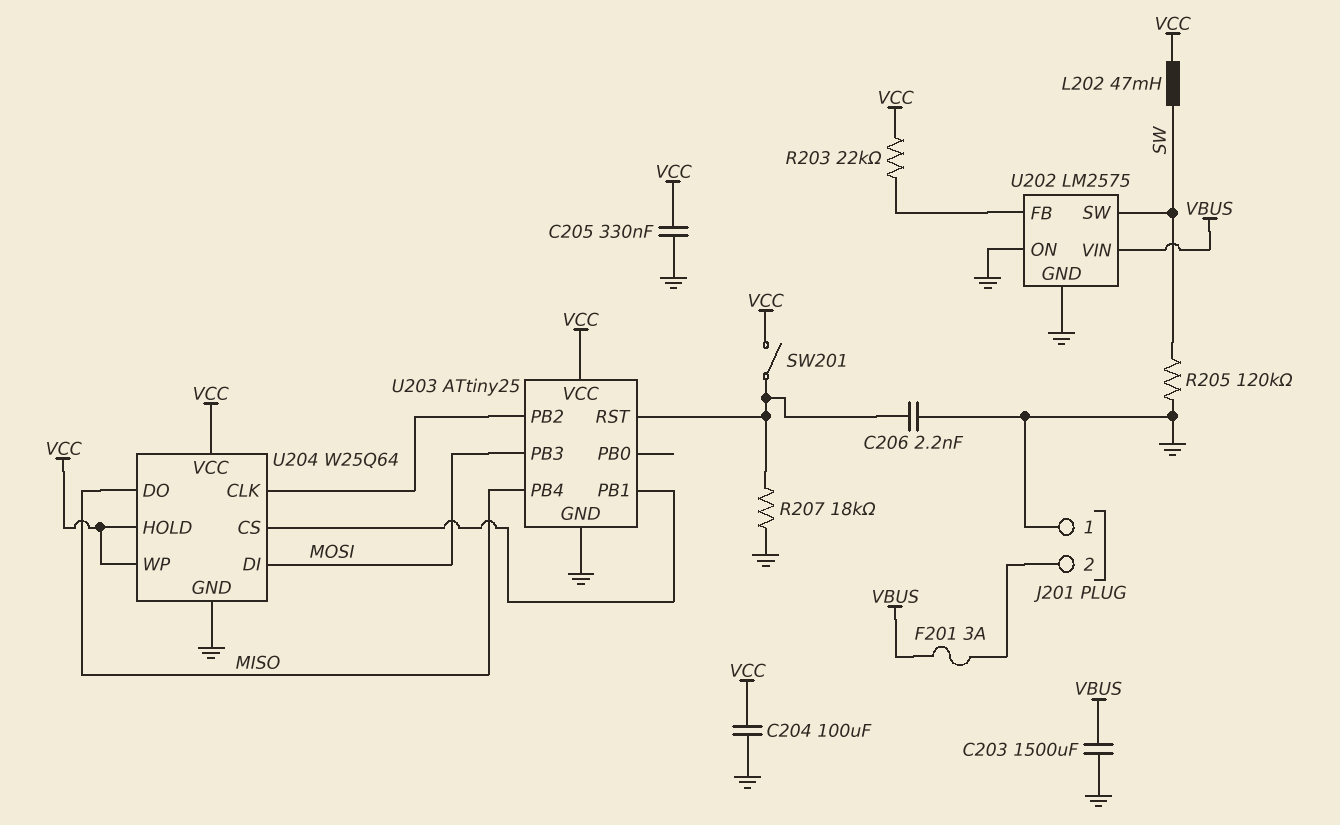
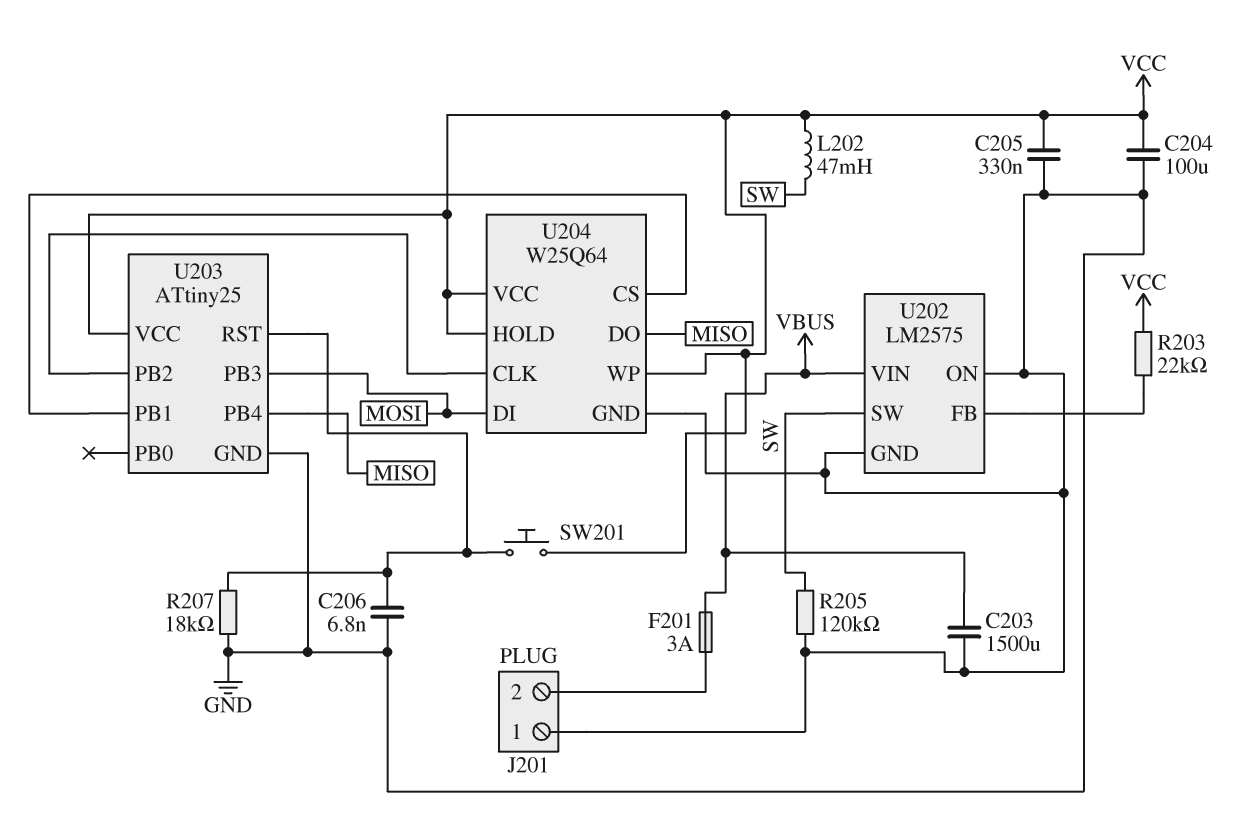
C206: 2.2nF (GND, U203/RST) -> 6.8nF (GND, U203/RST)
SW201: switch (U203/RST, VCC) -> button (U203/RST, VCC)

